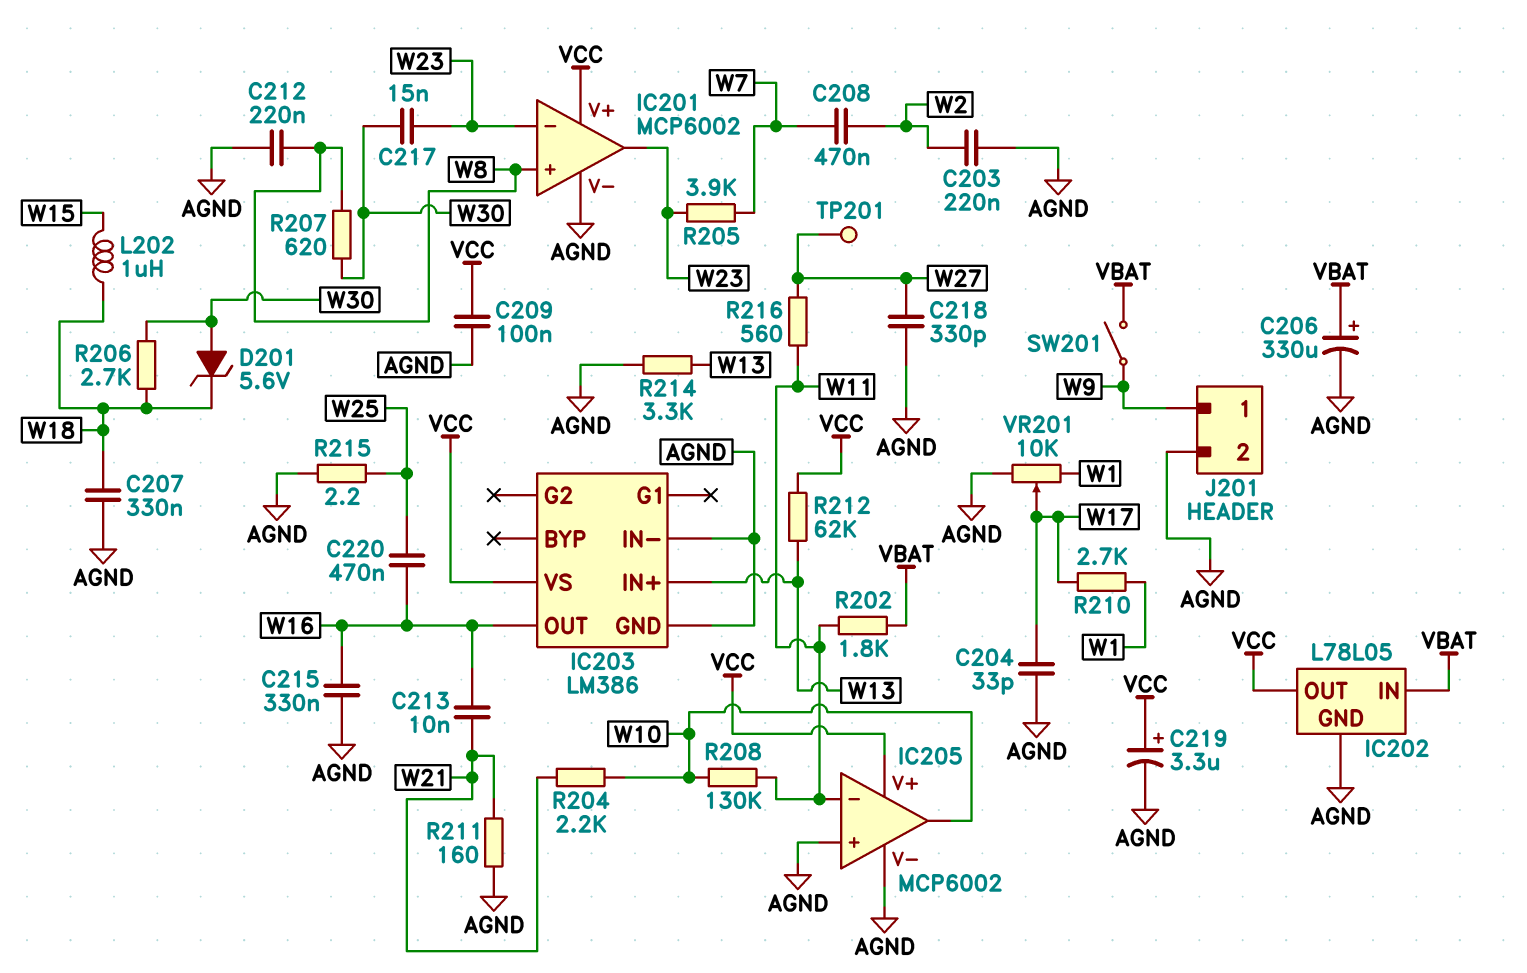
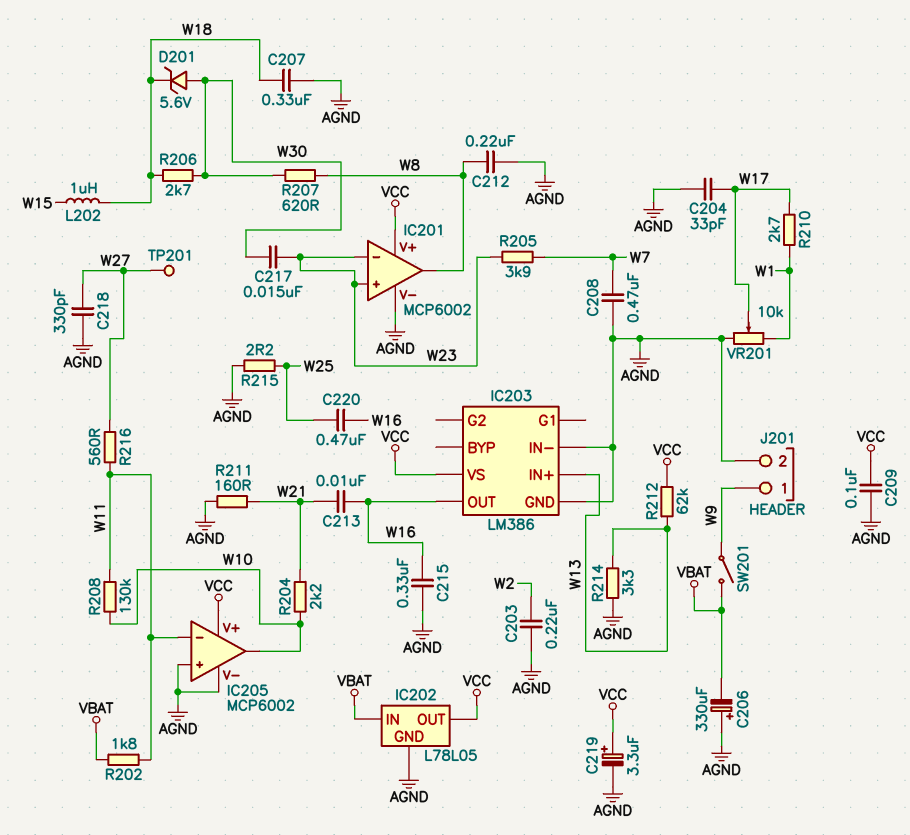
C206: 330uF (plus VBAT, minus AGND) -> 330uF (plus AGND, minus VBAT)
C208: 470nF (W2, W7) -> 470nF (AGND, W7)
IC201 pin in+: W8 -> W23
IC201 pin out: W23 -> W8

